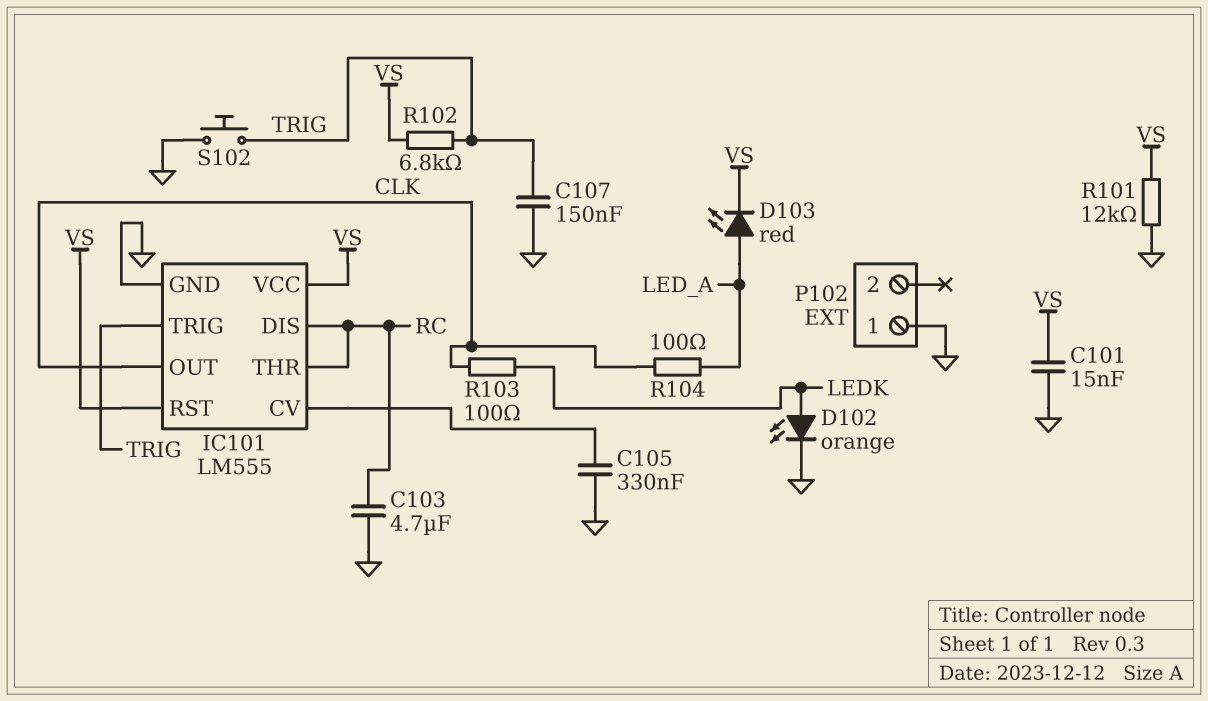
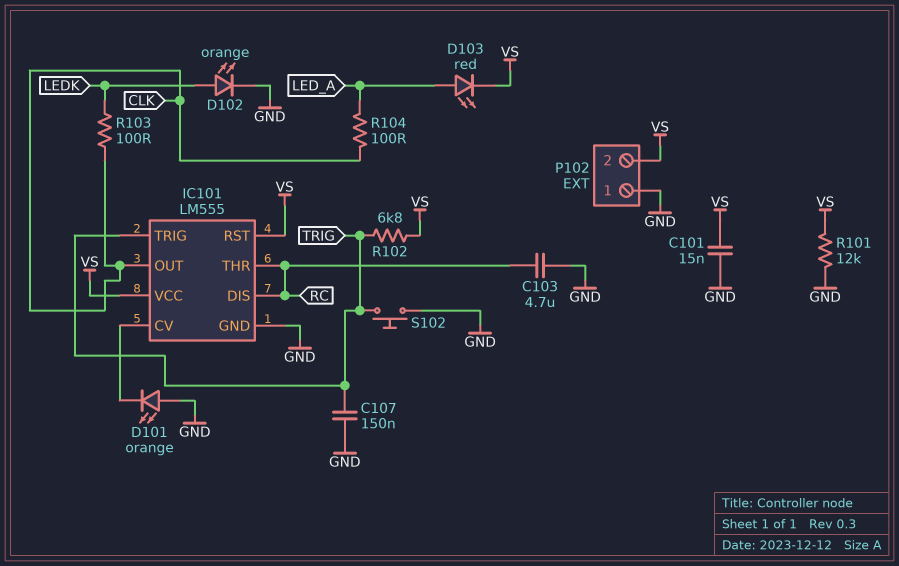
C105: 330nF (GND, IC101/CV) -> none
D101: none -> LED orange (A GND, K IC101/CV)
P102 pin 2: none -> VS

